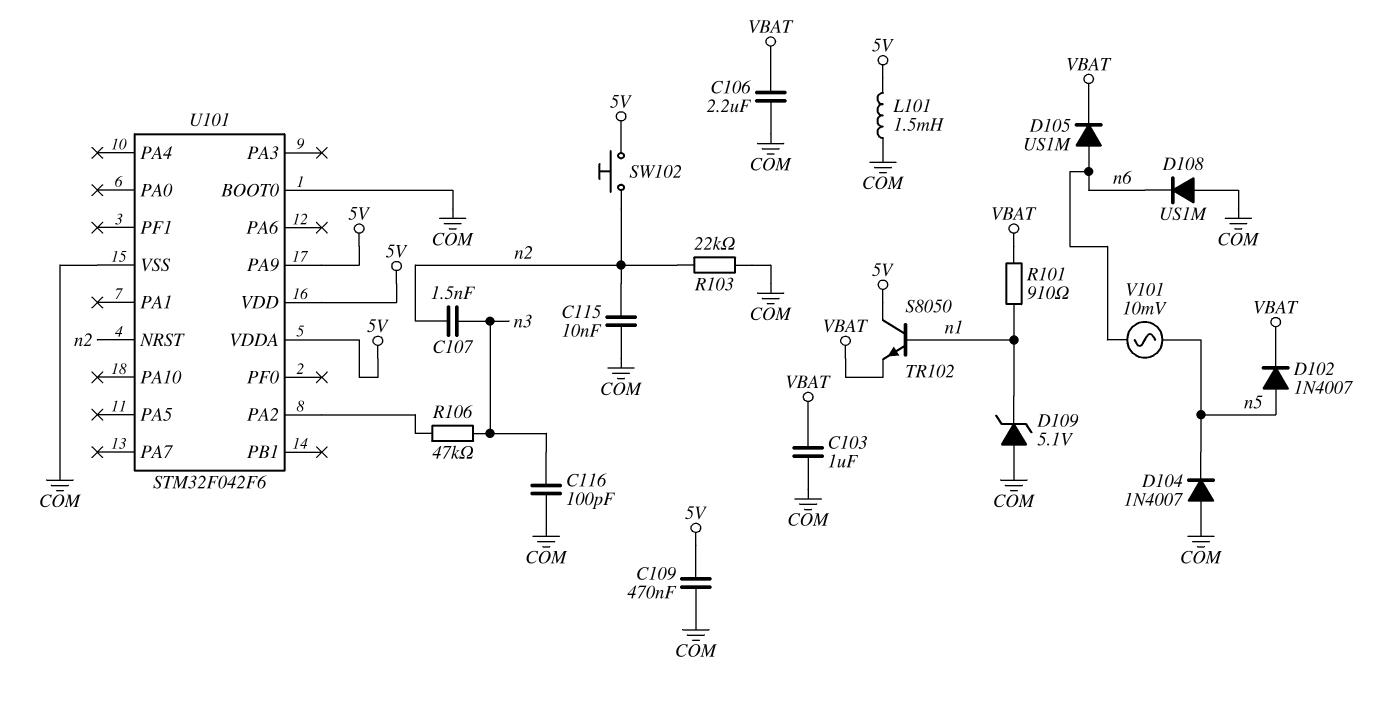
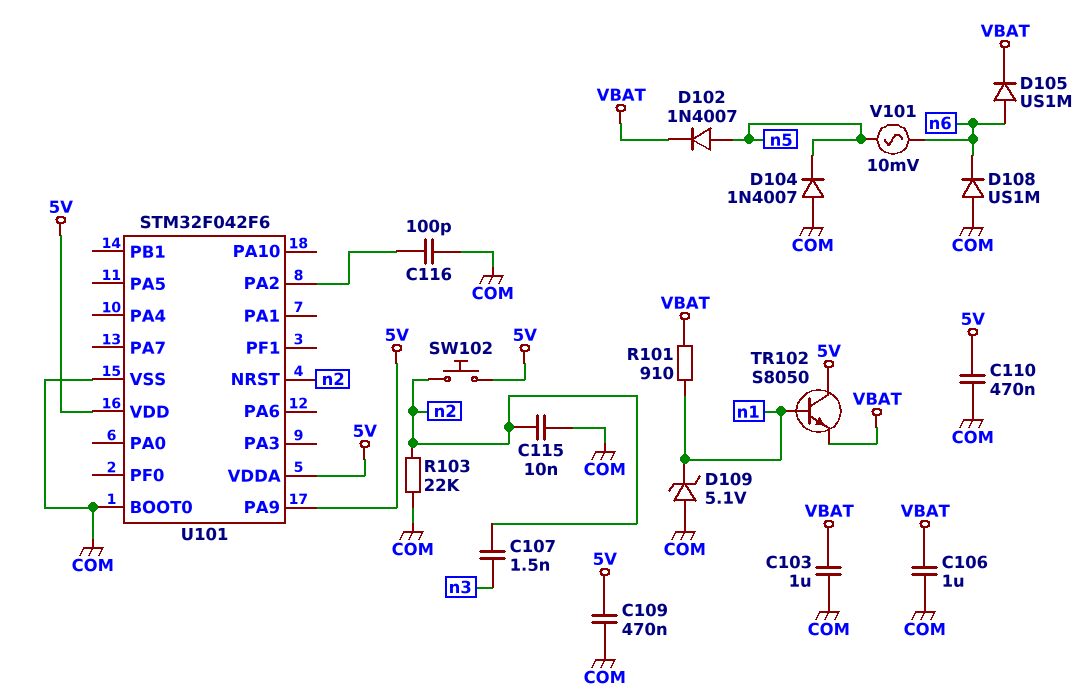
C106: 2.2uF (COM, VBAT) -> 1uF (COM, VBAT)
C110: none -> 470nF (5V, COM)
C116: 100pF (COM, n3) -> 100pF (COM, U101/PA2)
L101: 1.5mH (5V, COM) -> none
R106: 47k (U101/PA2, n3) -> none

